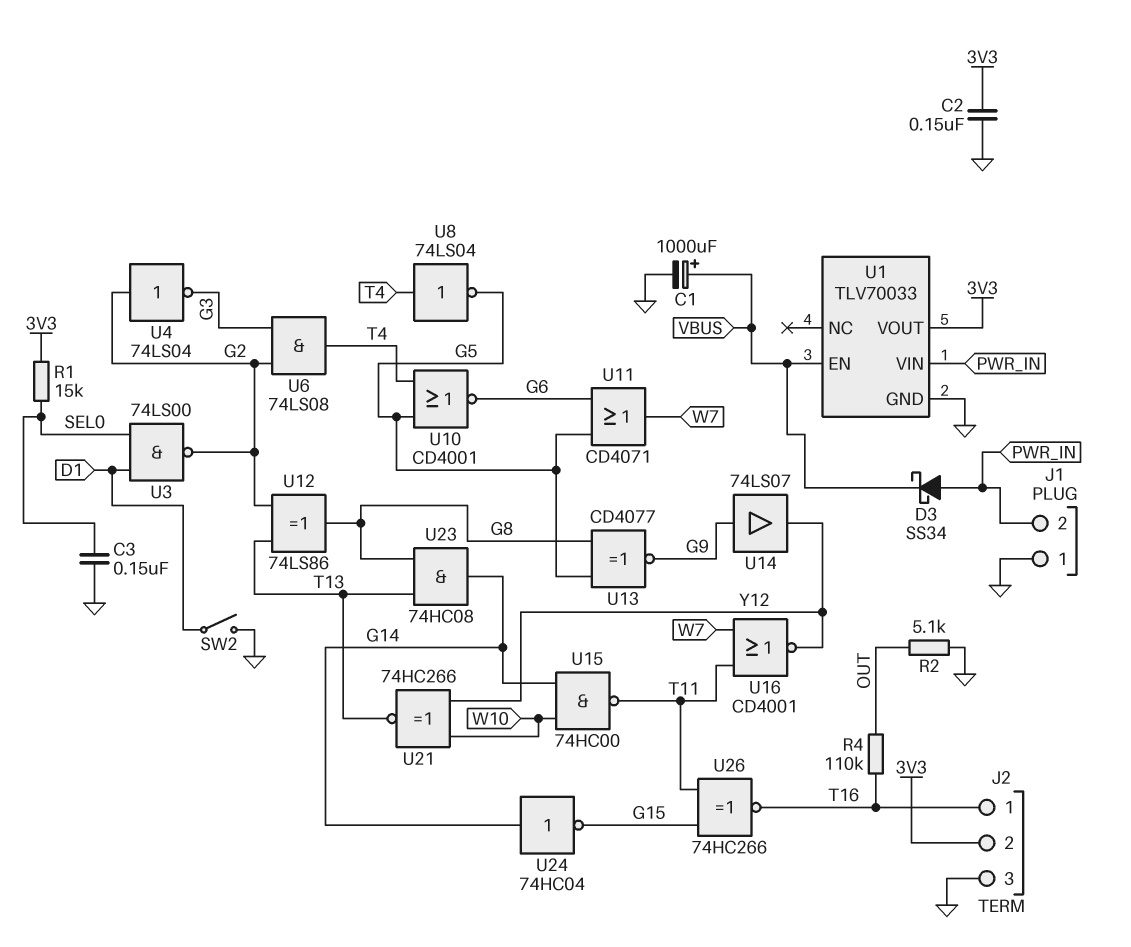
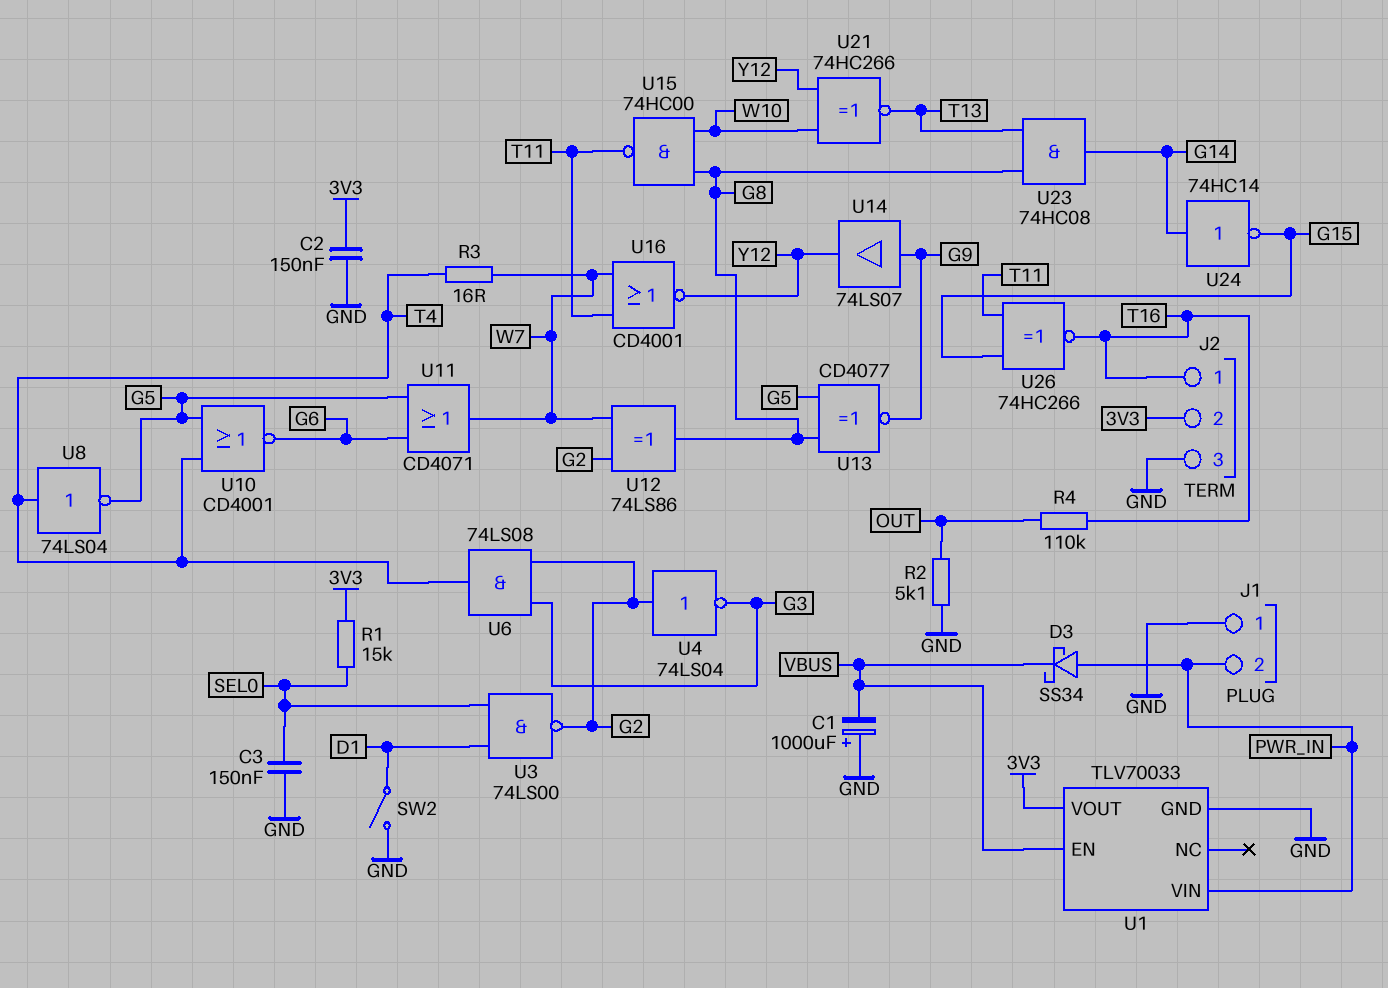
C1: 1000uF (plus VBUS, minus GND) -> 1000uF (plus GND, minus VBUS)
R3: none -> 16 (T4, W7)
U12: XOR 74LS86 (in G2, in T13, out G8) -> XOR 74LS86 (in G2, in W7, out G8)
U15: NAND 74HC00 (in G14, in W10, out T11) -> NAND 74HC00 (in G8, in W10, out T11)
U24: NOT 74HC04 (in G14, out G15) -> NOT 74HC14 (in G14, out G15)

